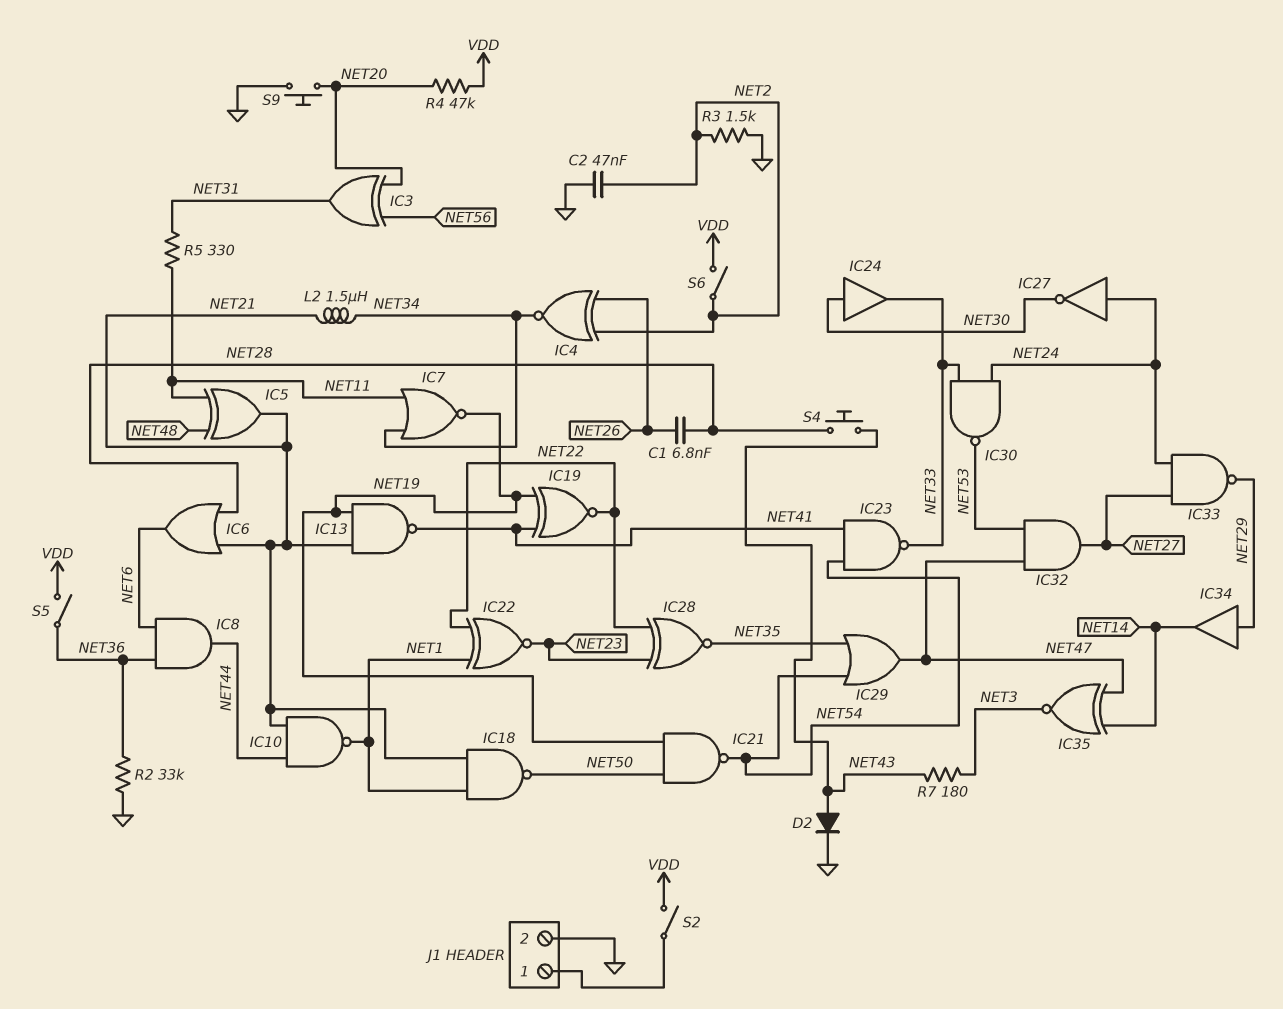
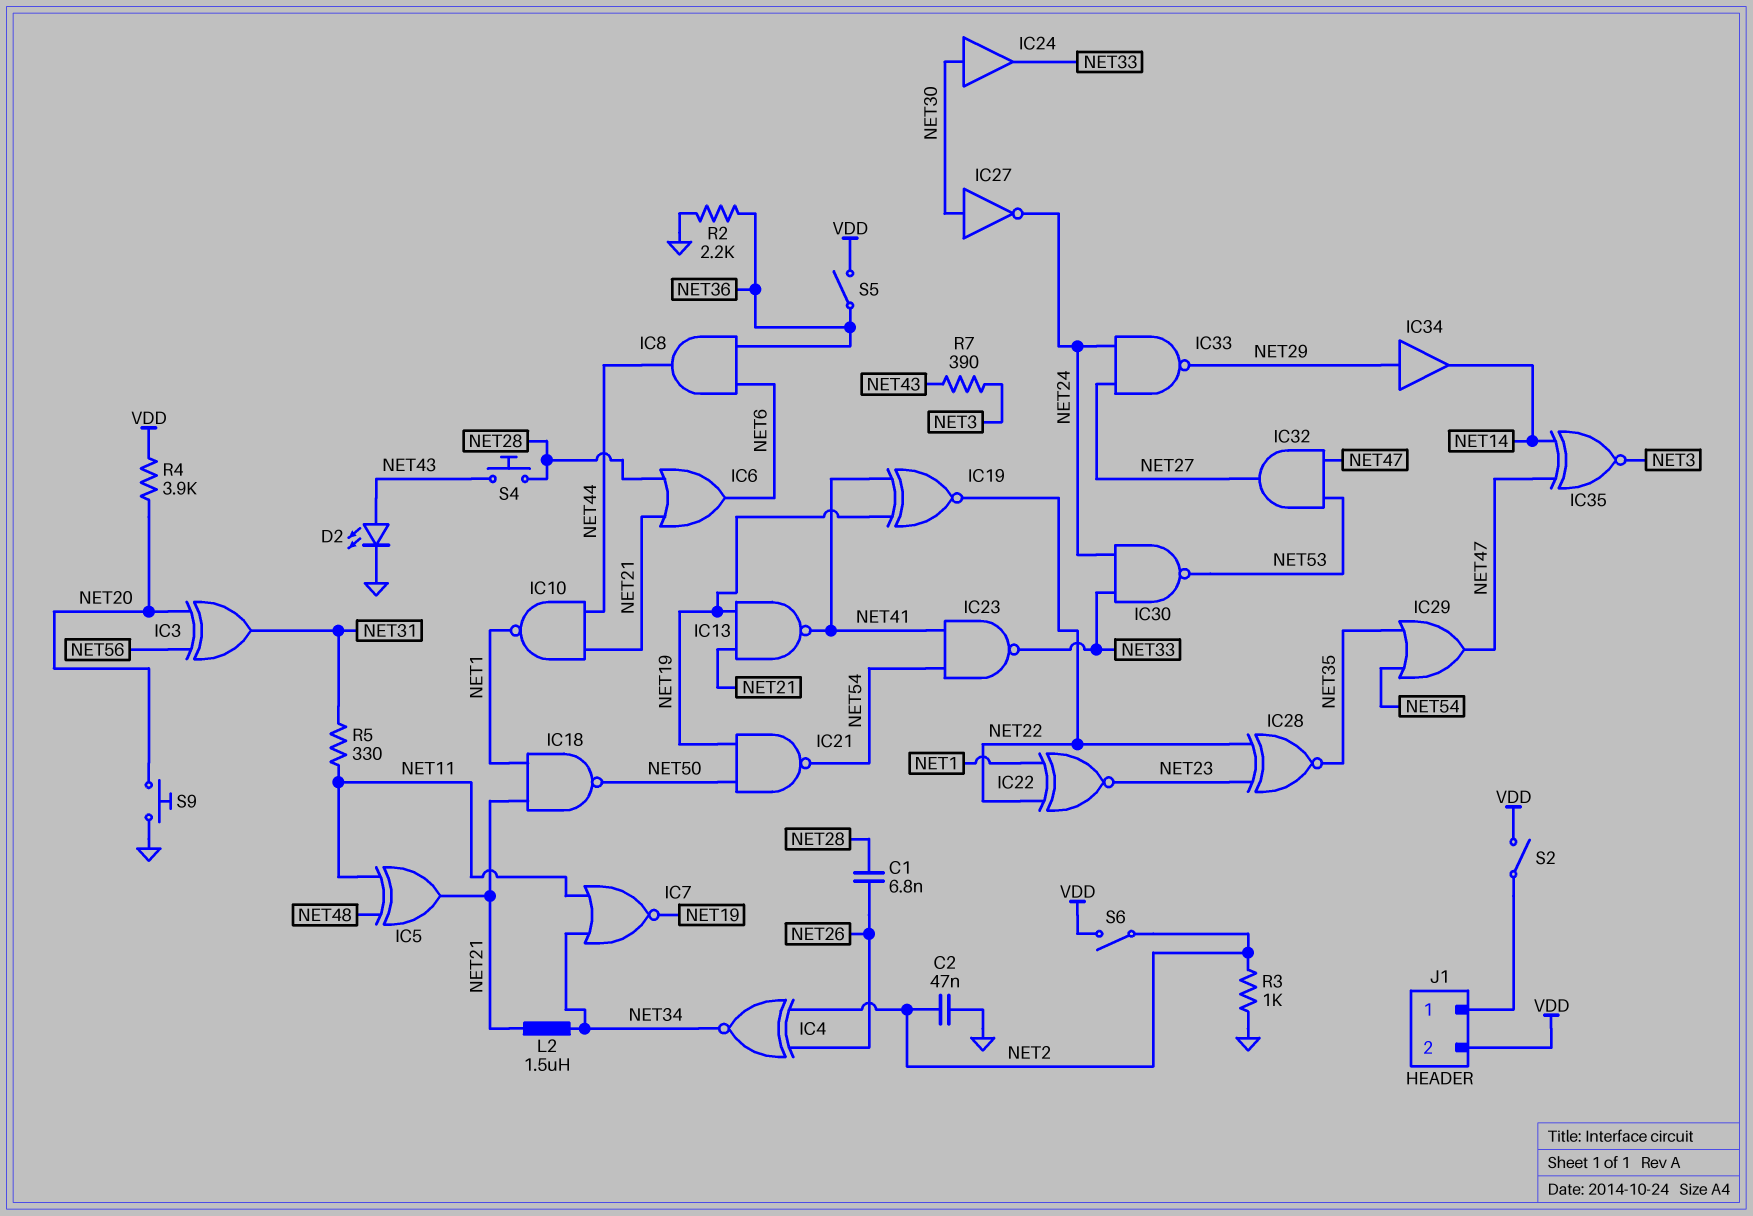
D2: diode (A NET43, K GND) -> LED (A NET43, K GND)
IC27: NOT (in NET24, out NET30) -> NOT (in NET30, out NET24)
J1 pin 2: GND -> VDD
R2: 33k (GND, NET36) -> 2.2k (GND, NET36)
R3: 1.5k (GND, NET2) -> 1k (GND, NET2)
R4: 47k (NET20, VDD) -> 3.9k (NET20, VDD)
R7: 180 (NET3, NET43) -> 390 (NET3, NET43)

